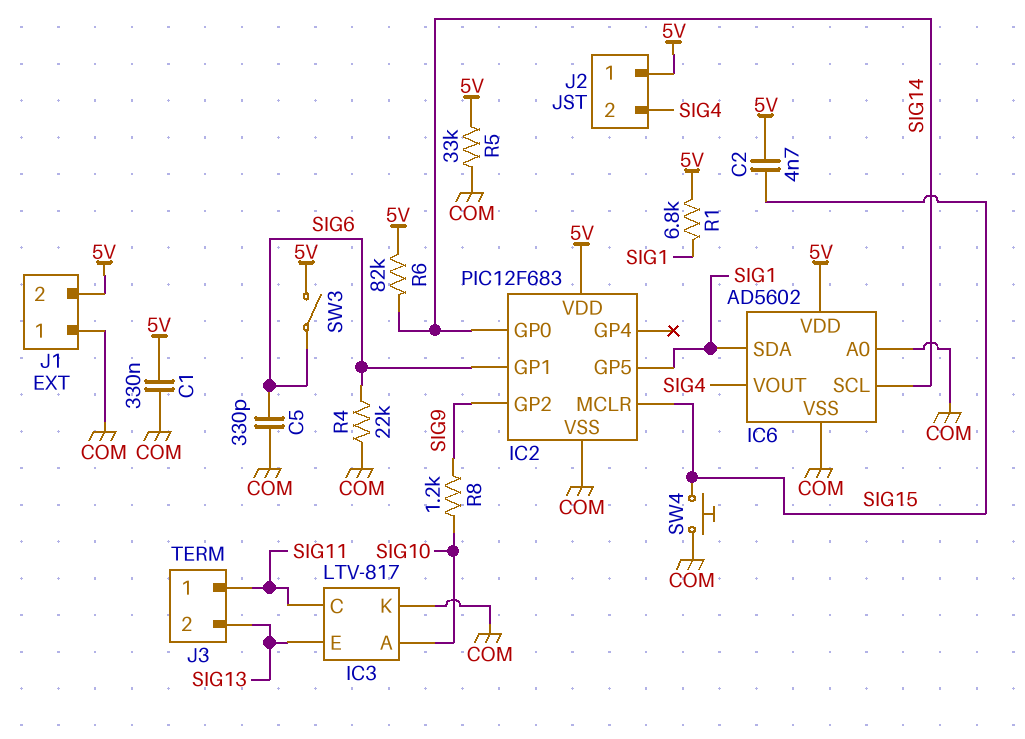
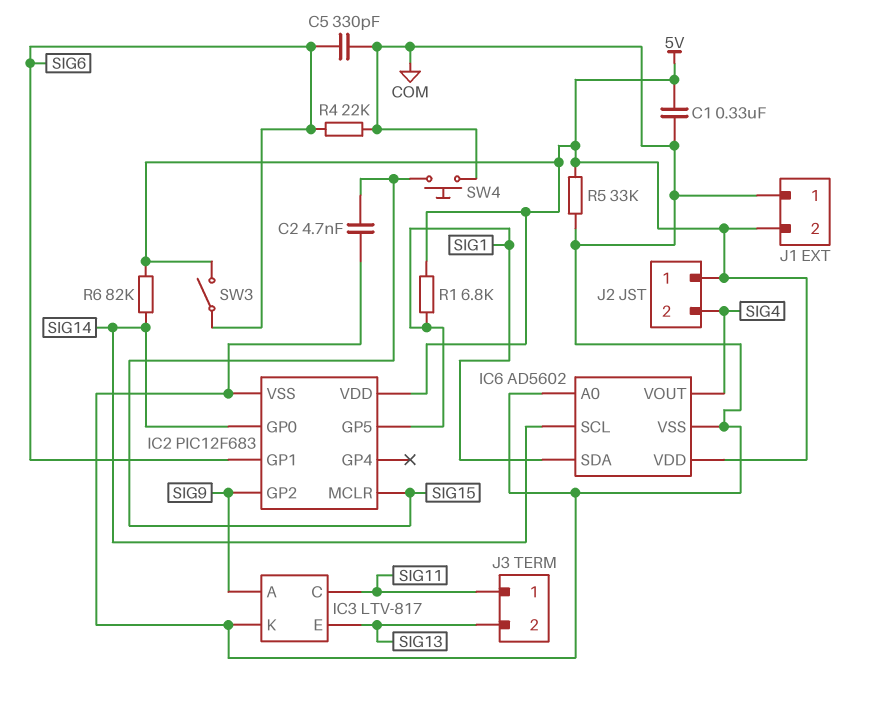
C2: 4.7nF (5V, SIG15) -> 4.7nF (COM, SIG15)
IC3 pin A: SIG10 -> SIG9
R8: 1.2k (SIG9, SIG10) -> none

